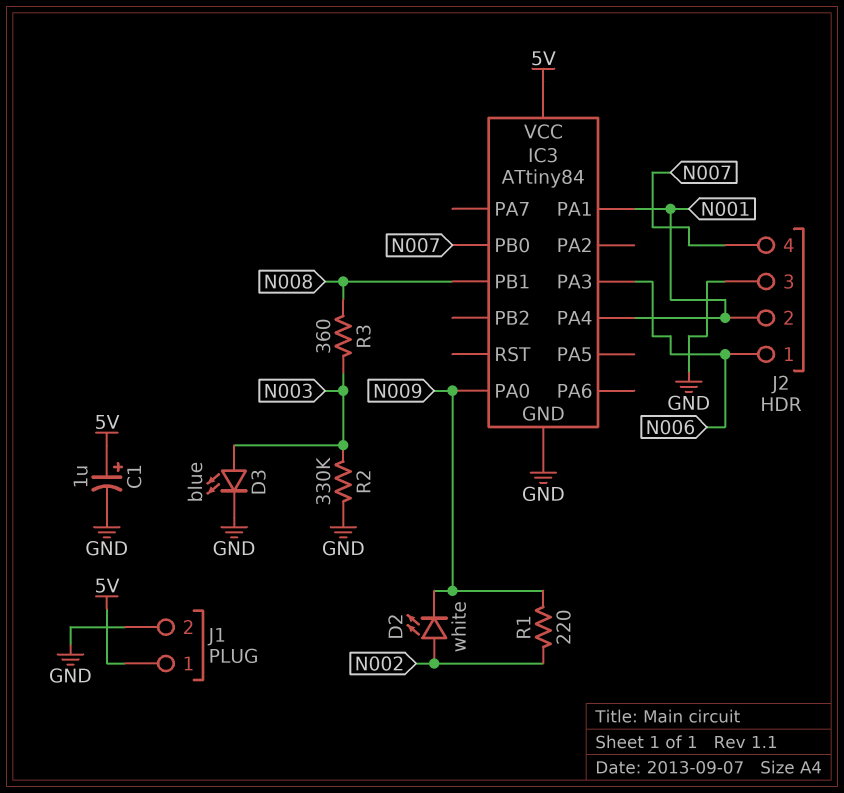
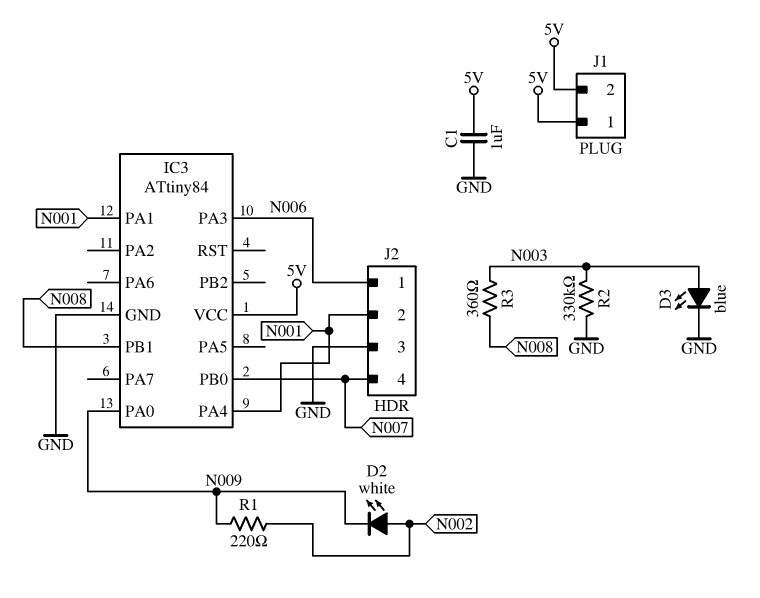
C1: 1uF (plus 5V, minus GND) -> 1uF (5V, GND)
J1 pin 2: GND -> 5V

